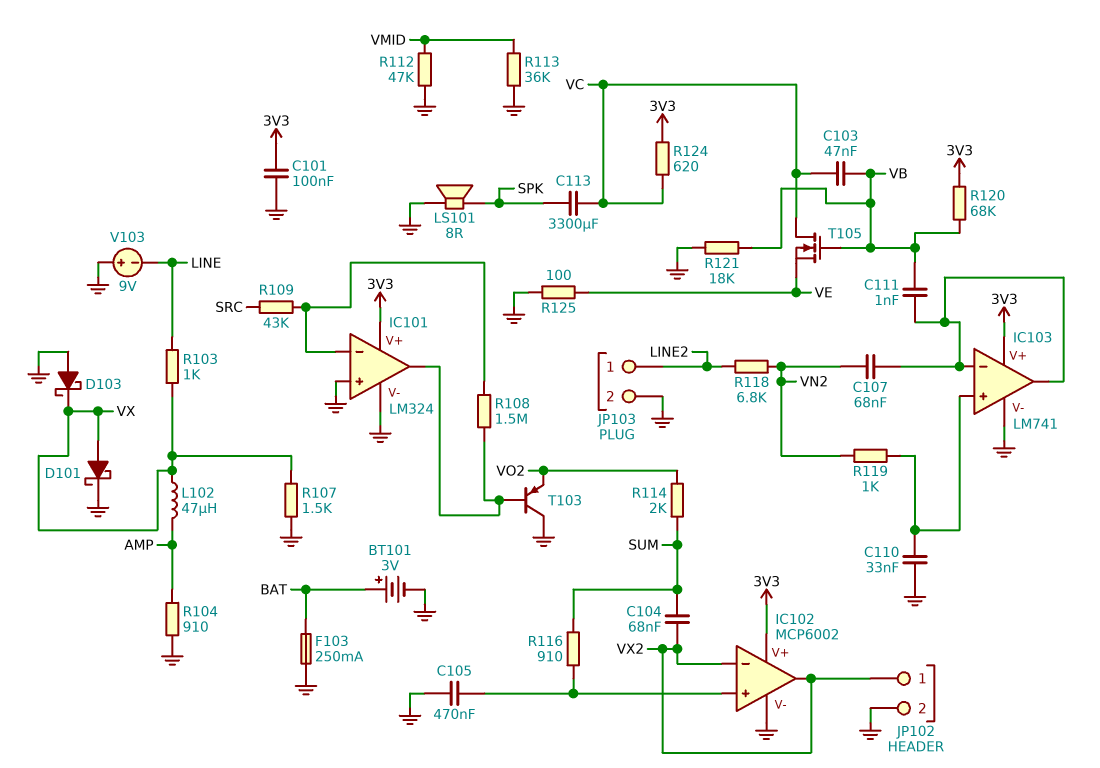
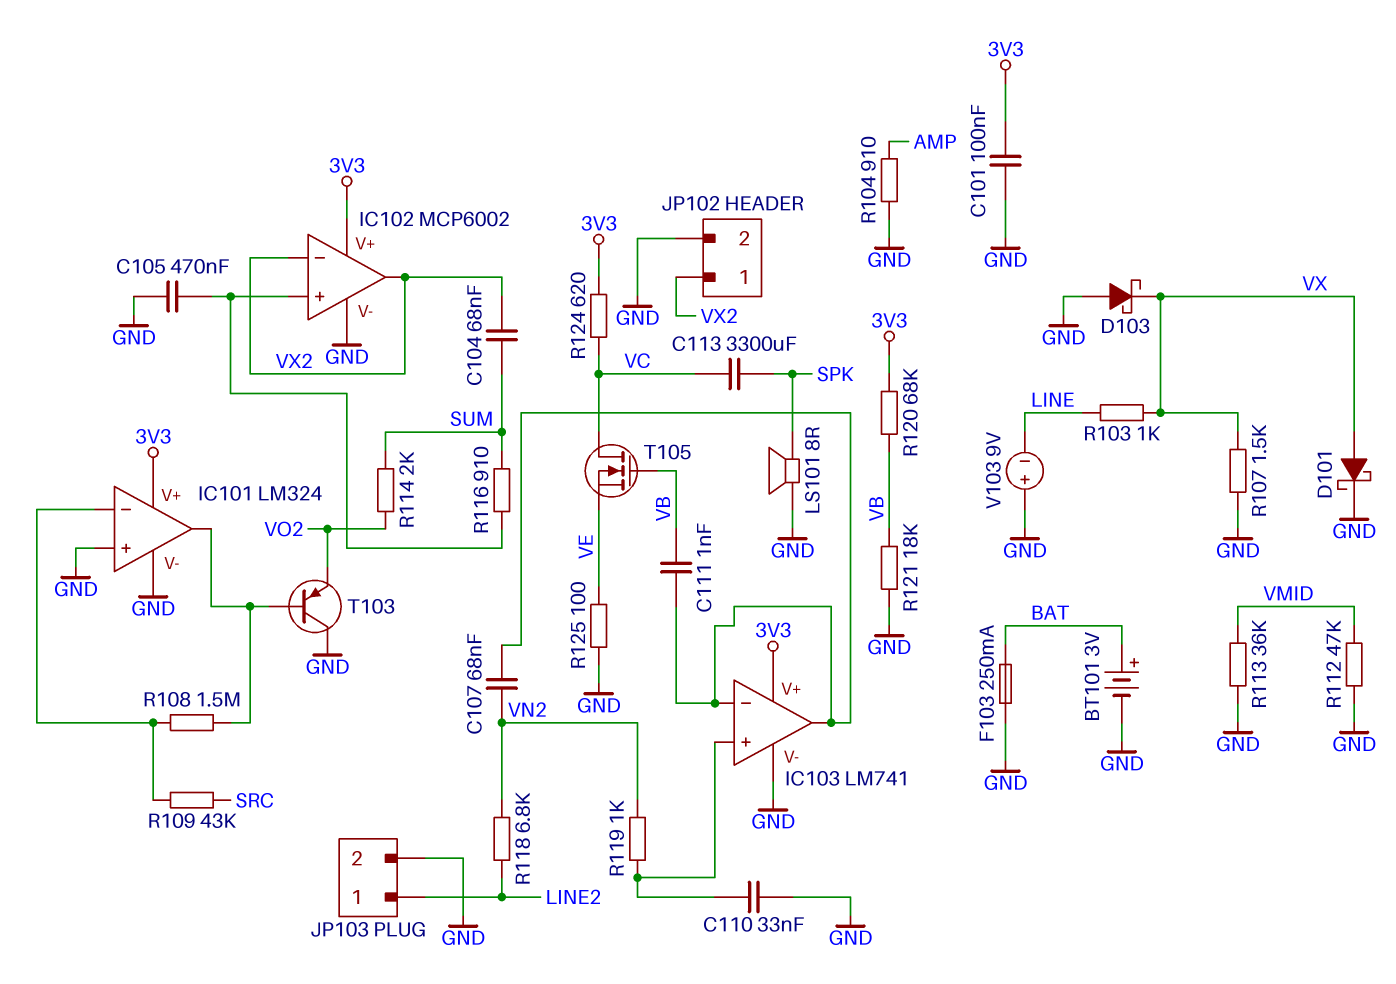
C103: 47nF (VB, VC) -> none
L102: 47uH (AMP, VX) -> none

